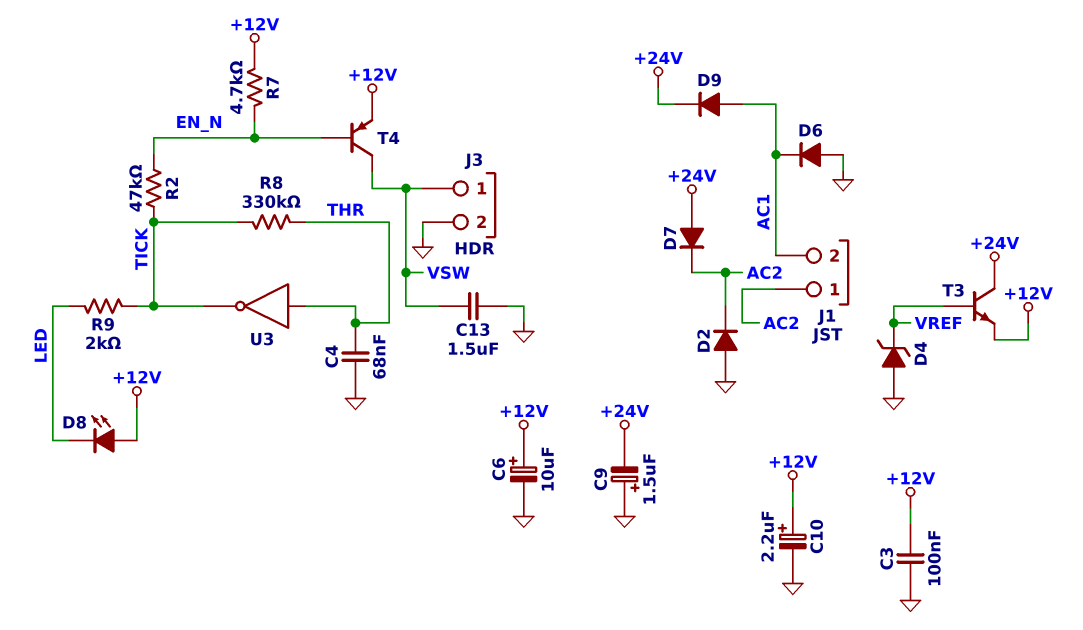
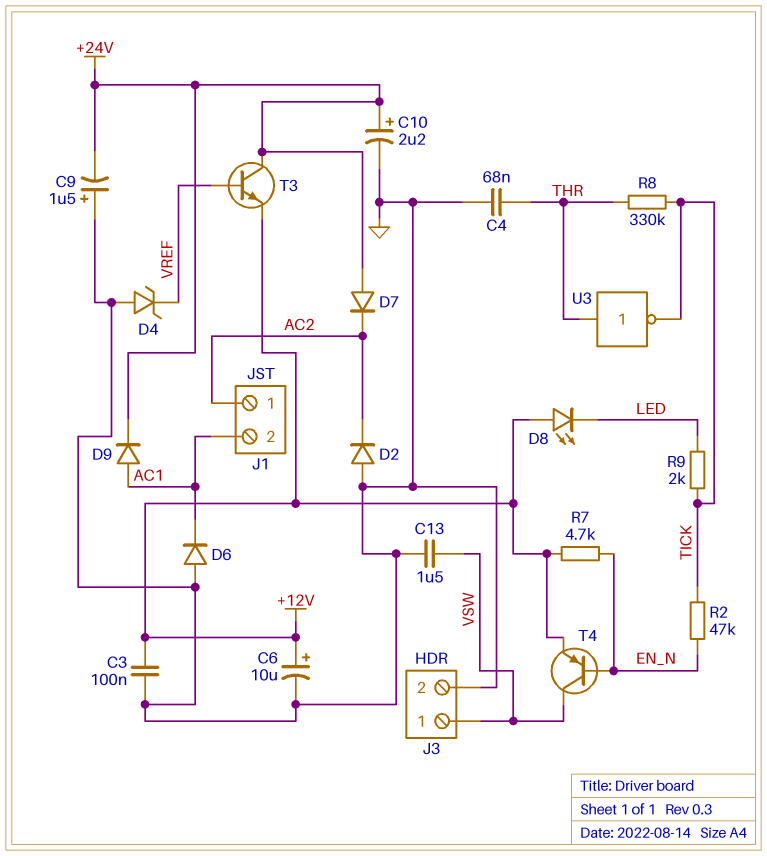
C10: 2.2uF (plus +12V, minus GND) -> 2.2uF (plus +24V, minus GND)

